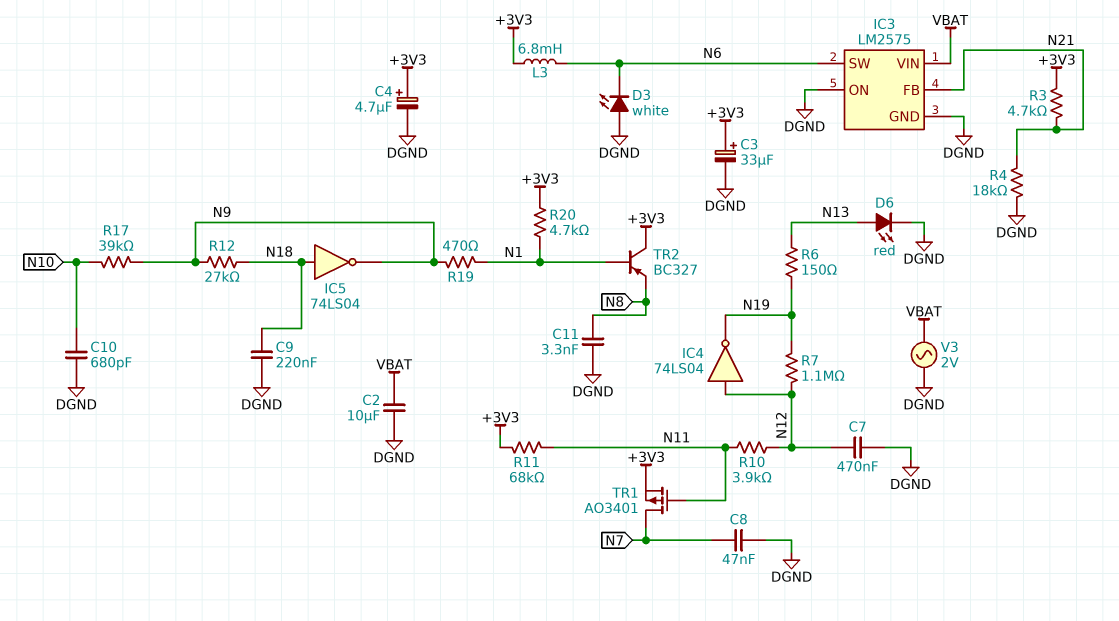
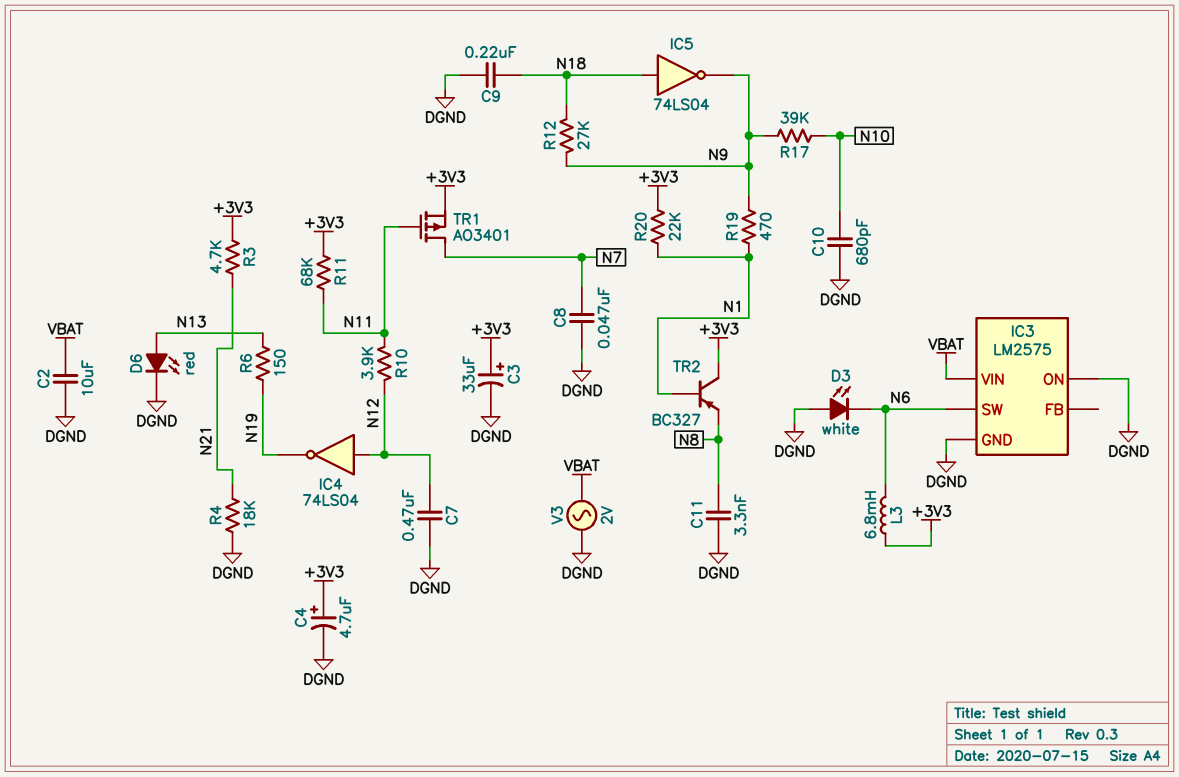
IC3 pin FB: N21 -> none
R7: 1.1M (N12, N19) -> none
R20: 4.7k (+3V3, N1) -> 22k (+3V3, N1)

